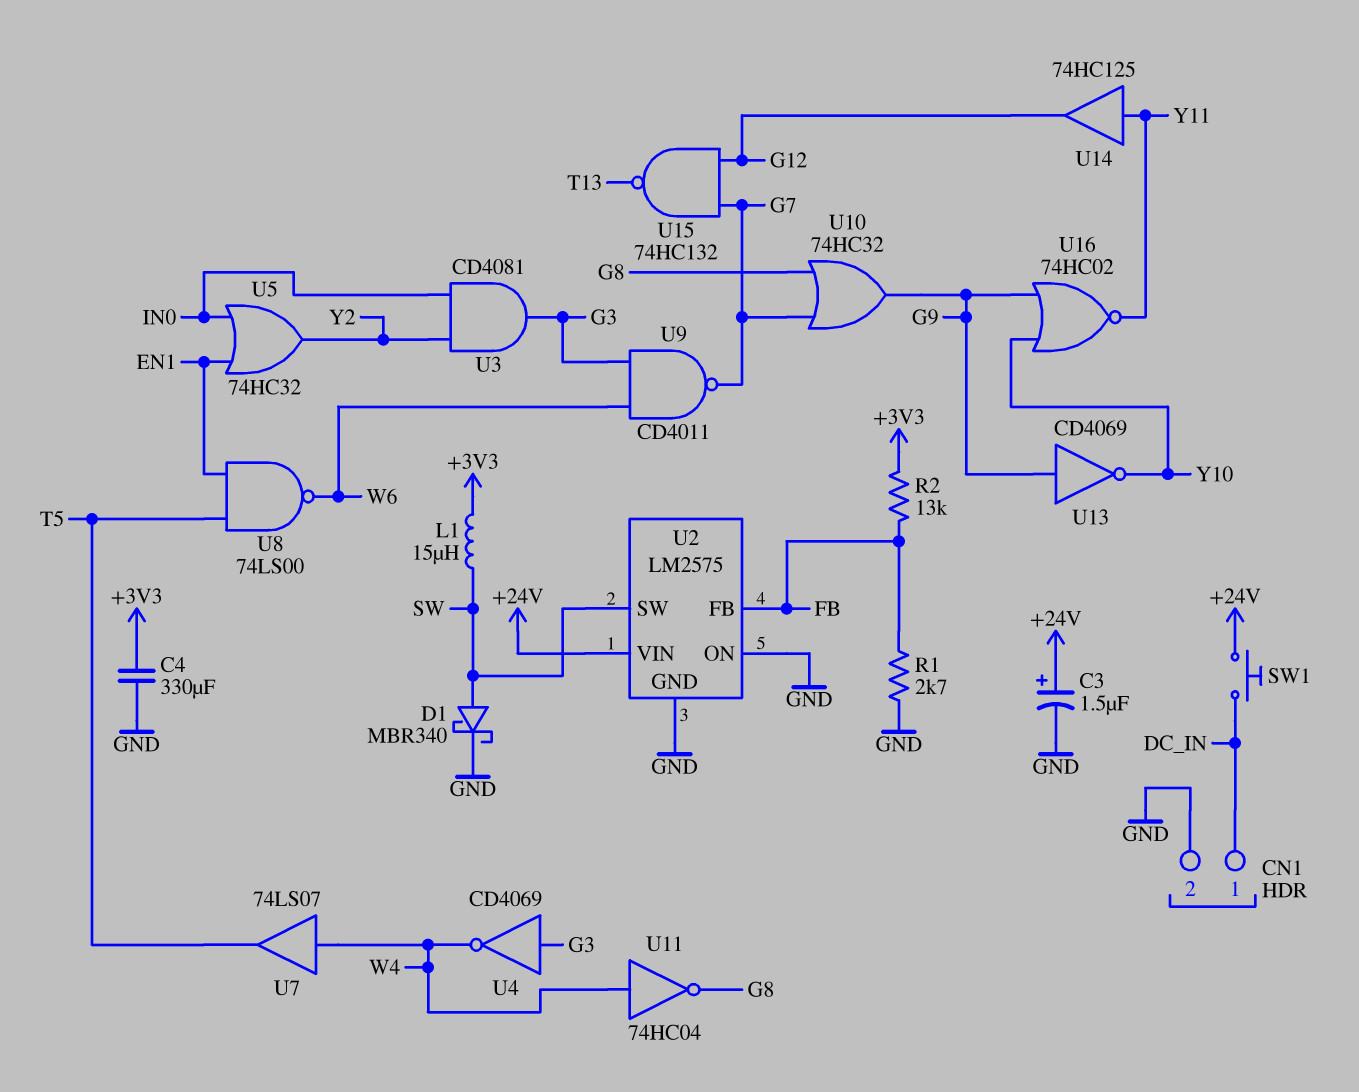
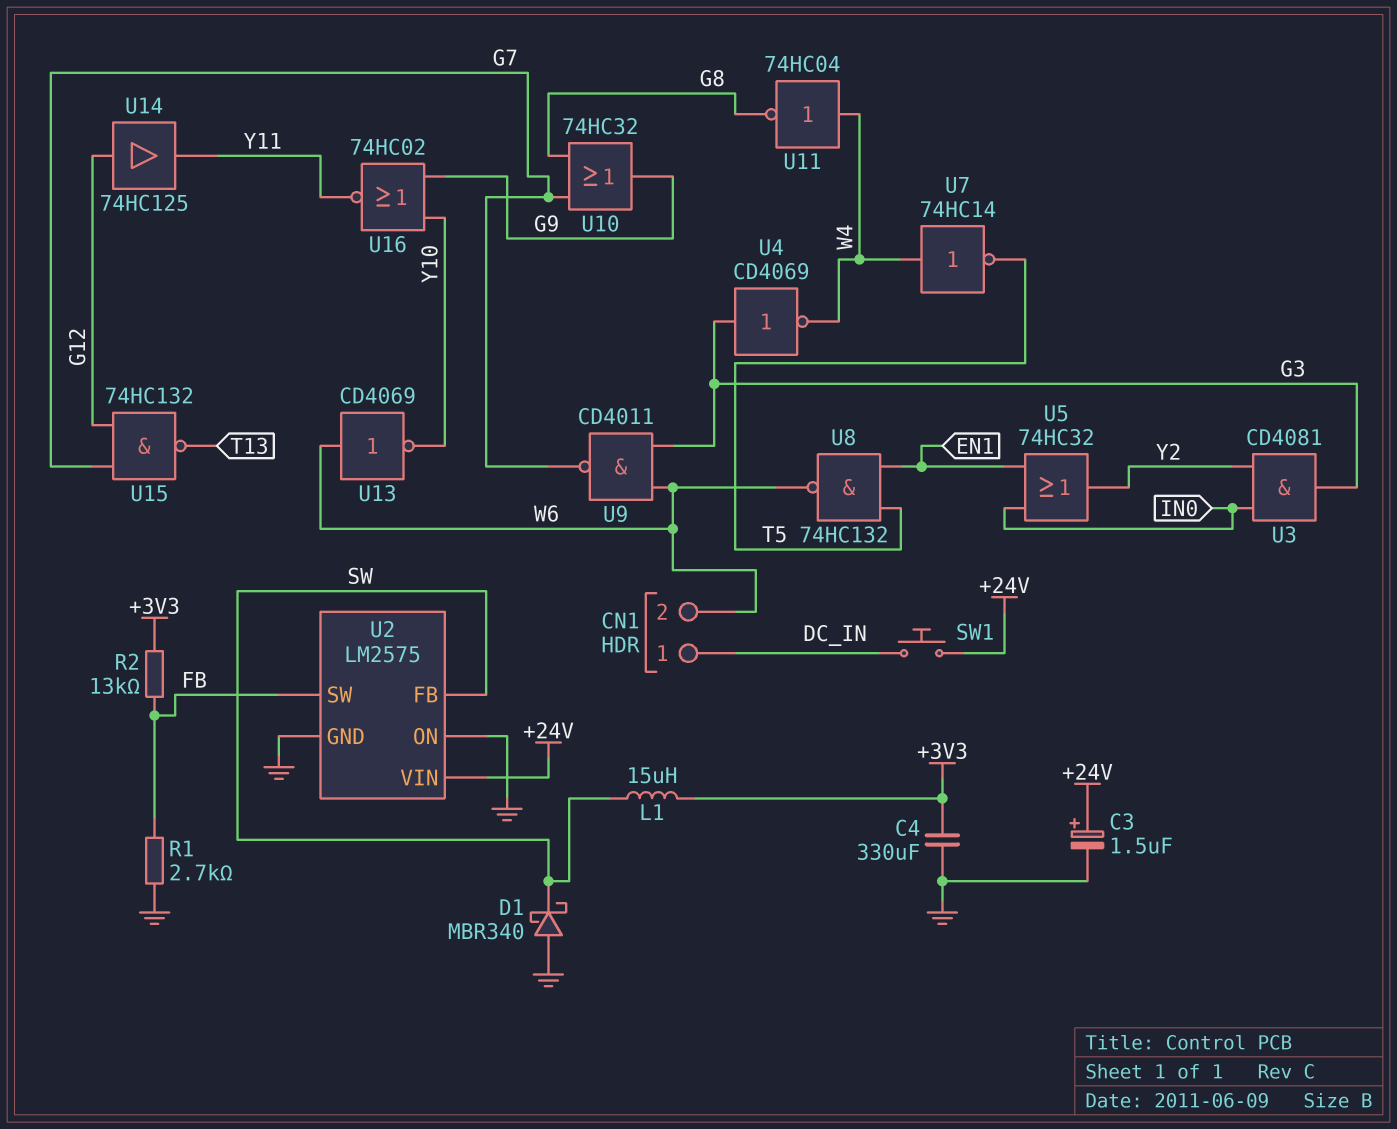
CN1 pin 2: GND -> W6
D1: schottky MBR340 (A SW, K GND) -> schottky MBR340 (A GND, K SW)
U2 pin FB: FB -> SW
U2 pin SW: SW -> FB
U7: buffer 74LS07 (in W4, out T5) -> NOT 74HC14 (in W4, out T5)
U8: NAND 74LS00 (in EN1, in T5, out W6) -> NAND 74HC132 (in EN1, in T5, out W6)
U13: NOT CD4069 (in G9, out Y10) -> NOT CD4069 (in W6, out Y10)
U14: buffer 74HC125 (in Y11, out G12) -> buffer 74HC125 (in G12, out Y11)

